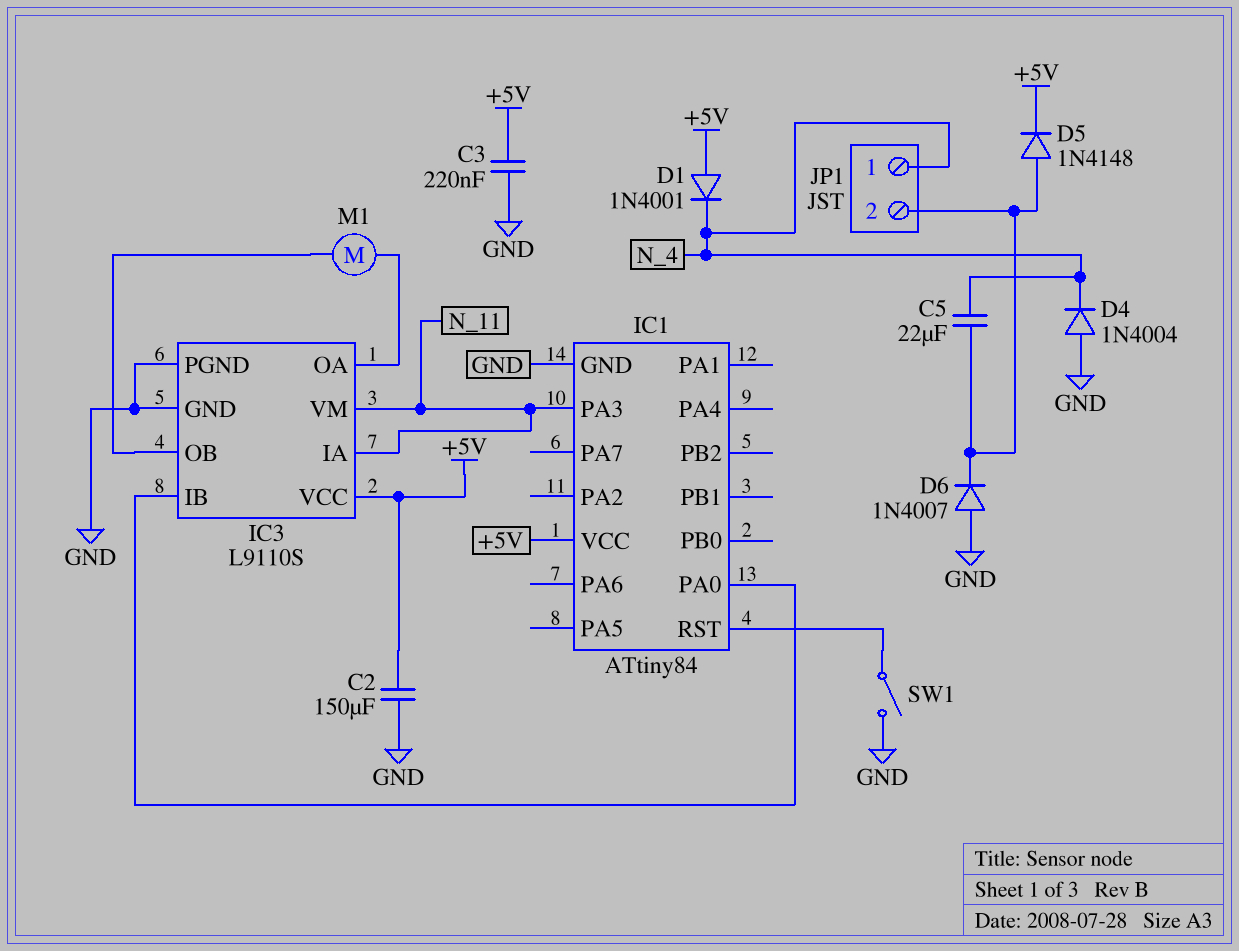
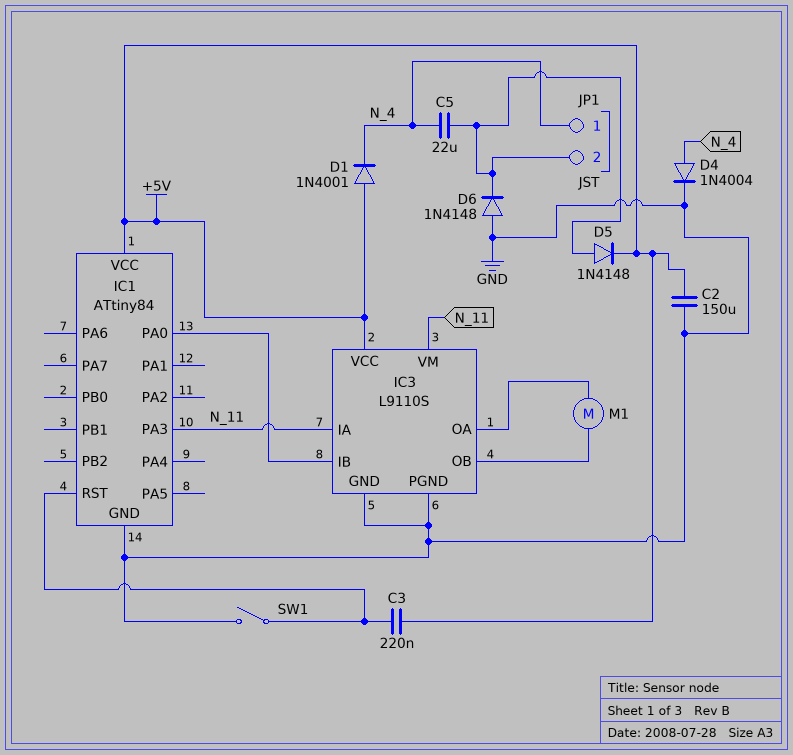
C3: 220nF (+5V, GND) -> 220nF (+5V, IC1/RST)
D4: diode 1N4004 (A GND, K N_4) -> diode 1N4004 (A N_4, K GND)
D6: diode 1N4007 (A GND, K JP1/2) -> diode 1N4148 (A GND, K JP1/2)

